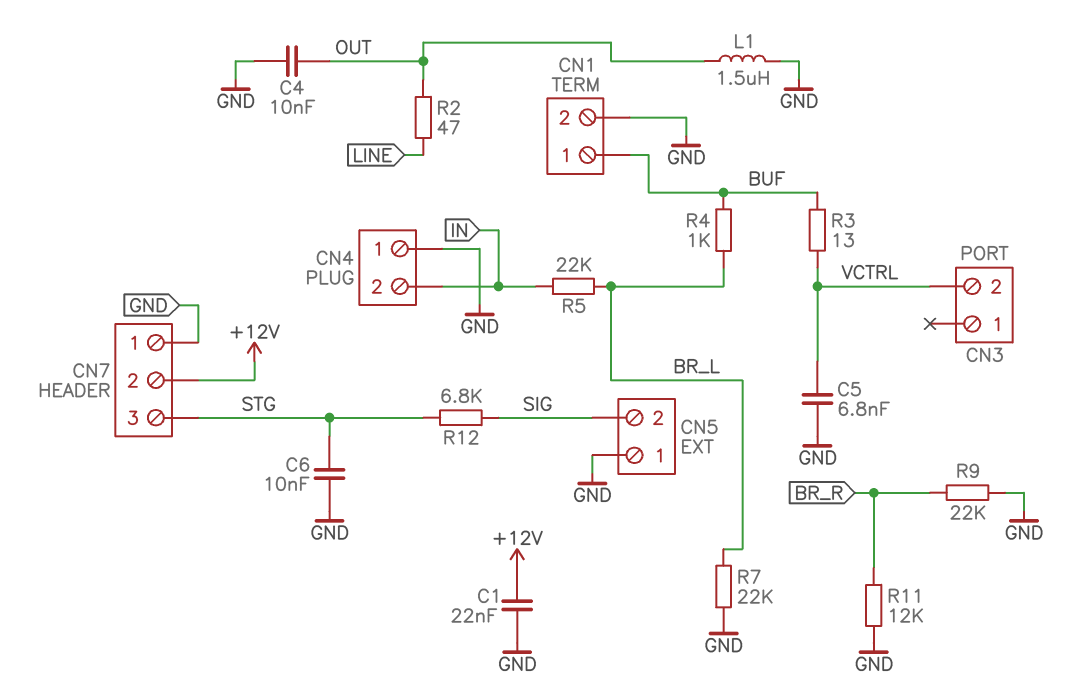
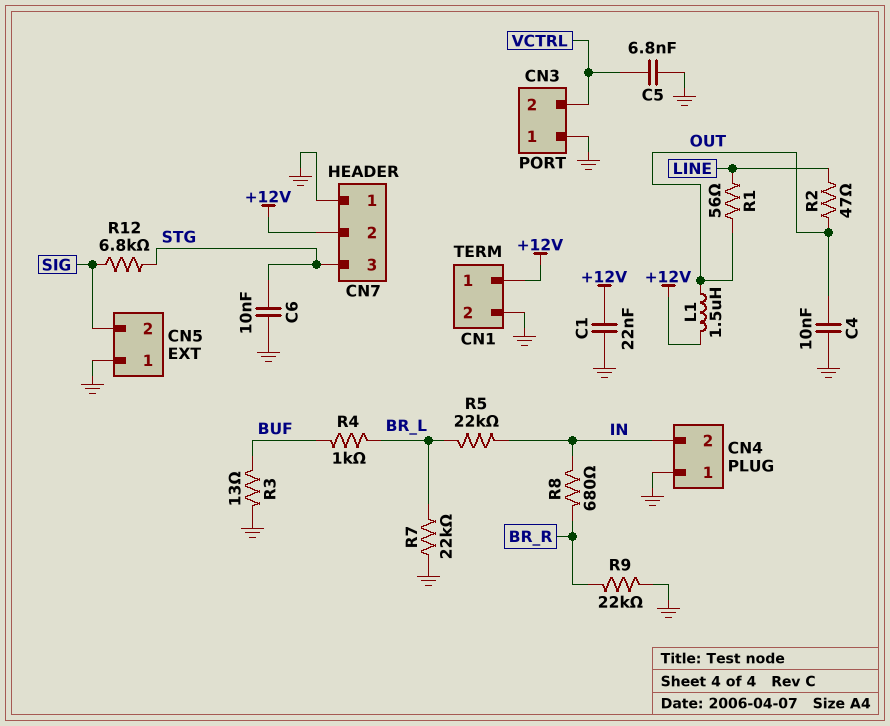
CN1 pin 1: BUF -> +12V
CN3 pin 1: none -> GND
L1: 1.5uH (GND, OUT) -> 1.5uH (+12V, OUT)
R1: none -> 56 (LINE, OUT)
R3: 13 (BUF, VCTRL) -> 13 (BUF, GND)
R8: none -> 680 (BR_R, IN)
R11: 12k (BR_R, GND) -> none

